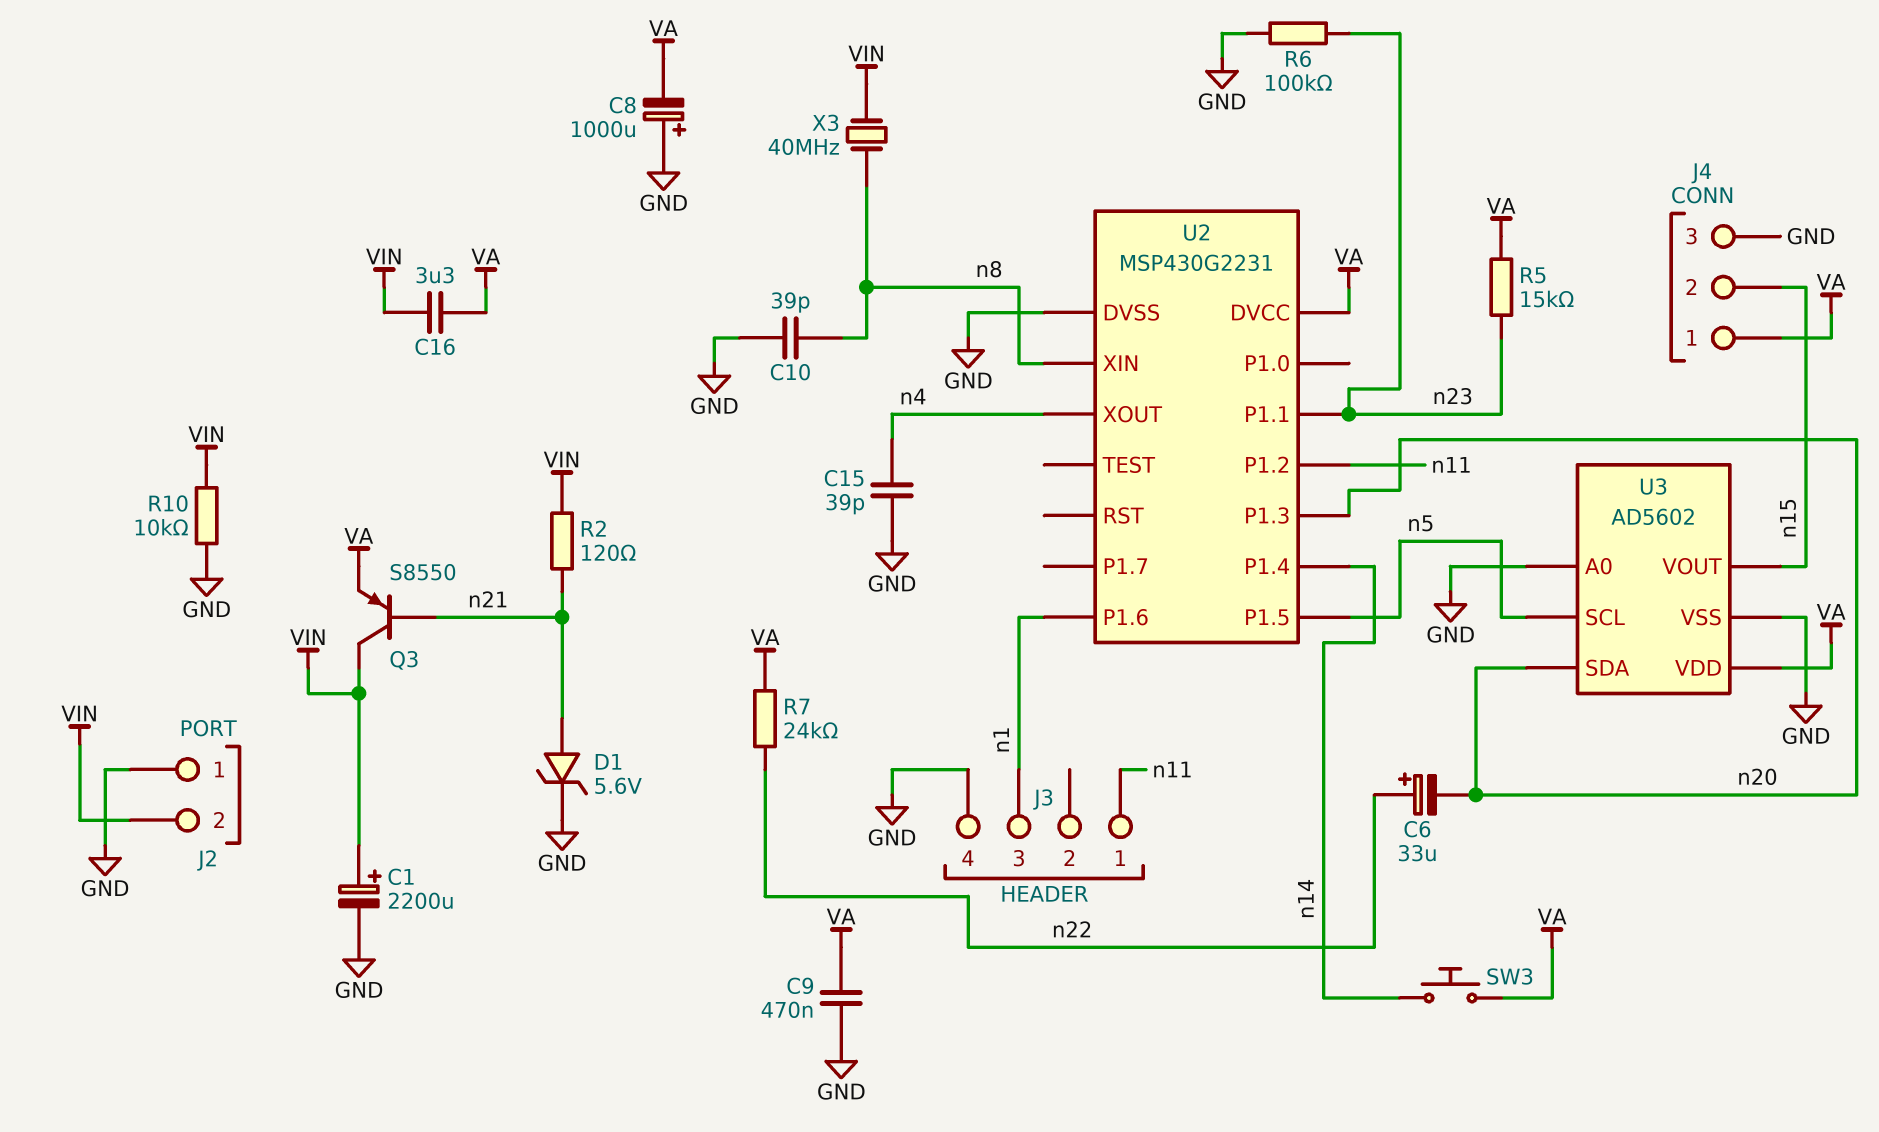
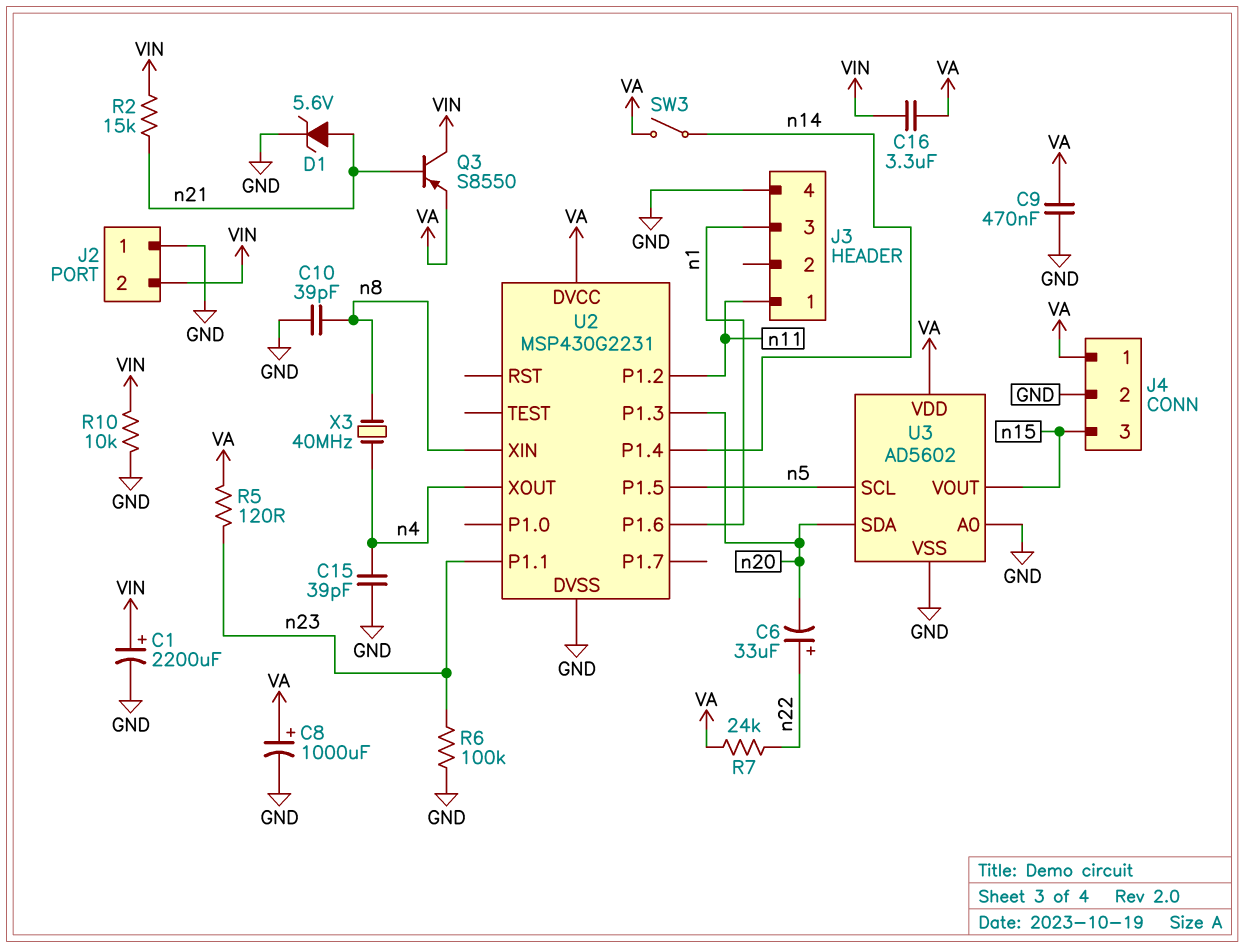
C8: 1000uF (plus GND, minus VA) -> 1000uF (plus VA, minus GND)
J4 pin 2: n15 -> GND
J4 pin 3: GND -> n15
R2: 120 (VIN, n21) -> 15k (VIN, n21)
R5: 15k (VA, n23) -> 120 (VA, n23)
SW3: button (VA, n14) -> switch (VA, n14)
X3: 40MHz (VIN, n8) -> 40MHz (n4, n8)

